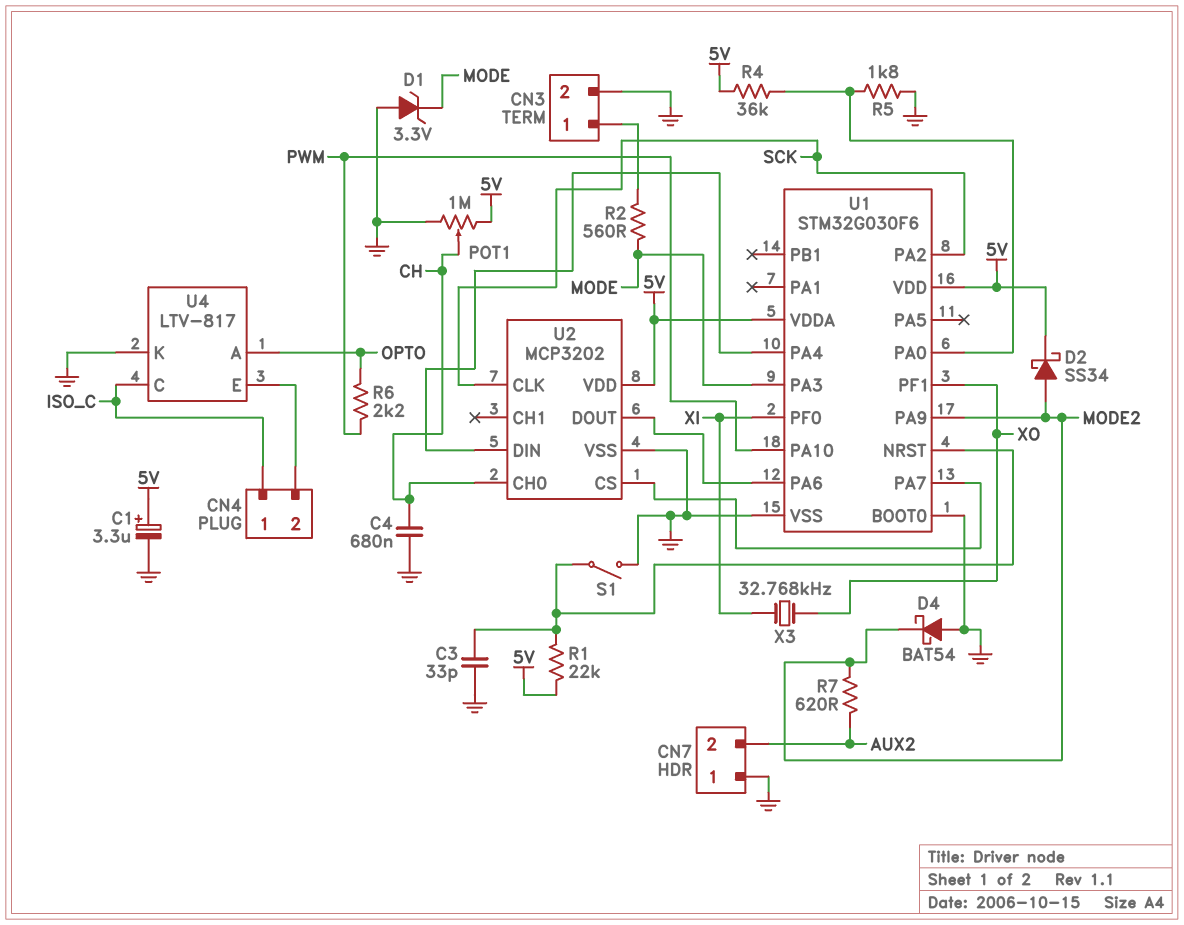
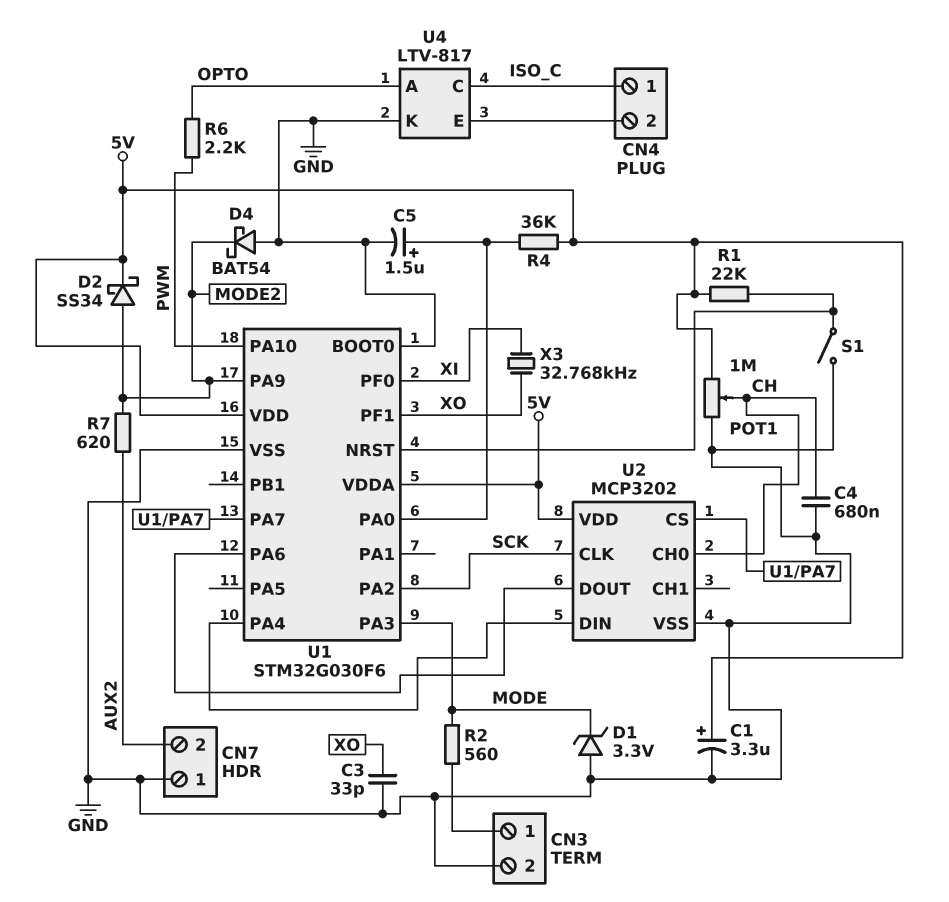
C3: 33pF (GND, U1/NRST) -> 33pF (GND, XO)
C5: none -> 1.5uF (plus U1/PA0, minus GND)
R5: 1.8k (GND, U1/PA0) -> none

